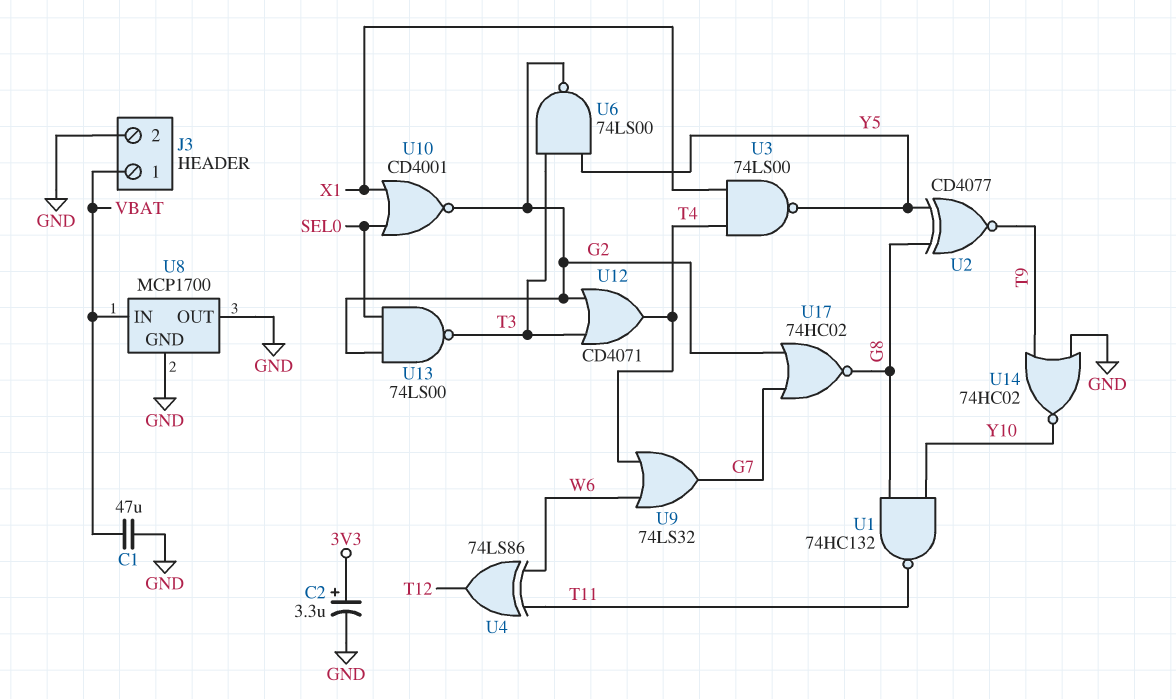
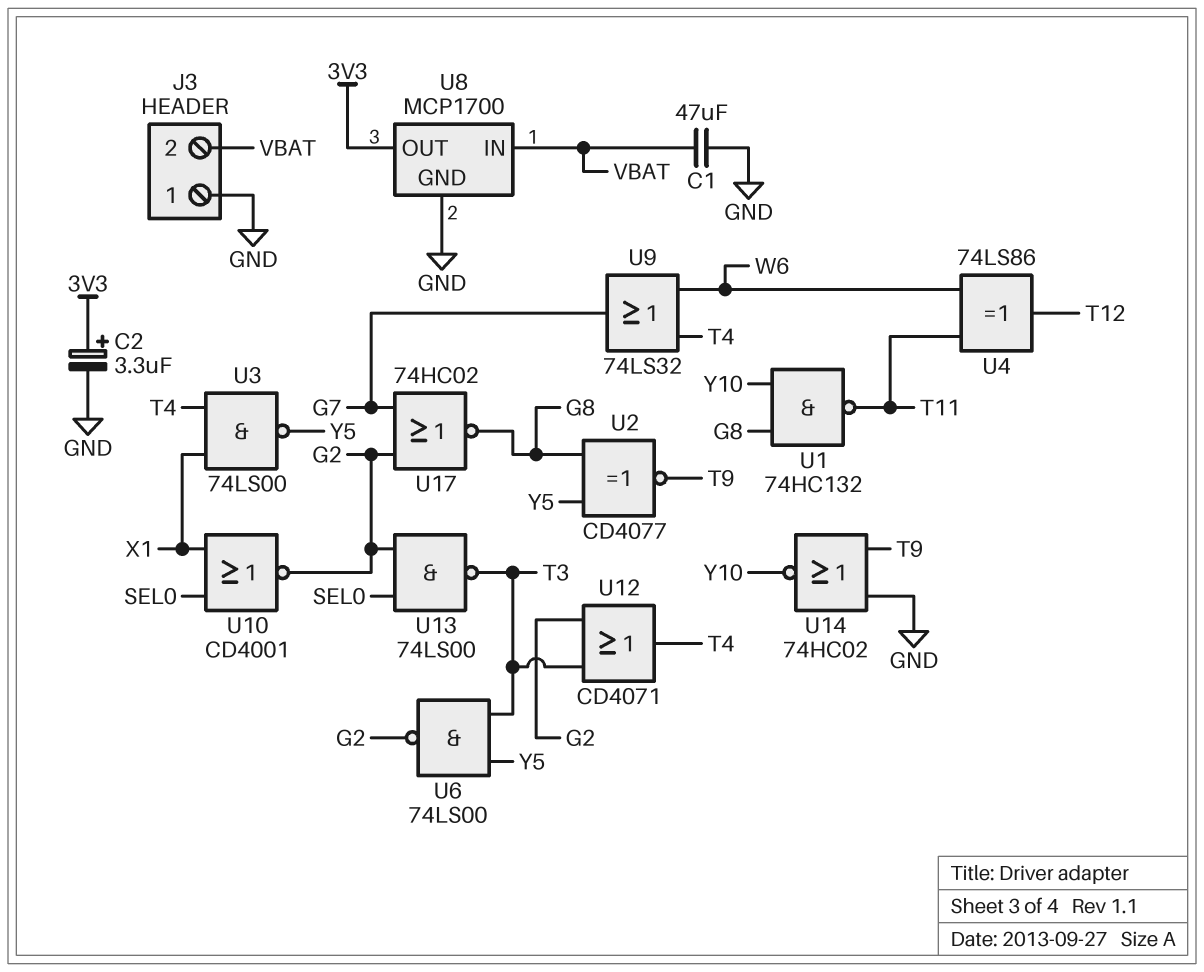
J3 pin 1: VBAT -> GND
J3 pin 2: GND -> VBAT
U8 pin OUT: GND -> 3V3

